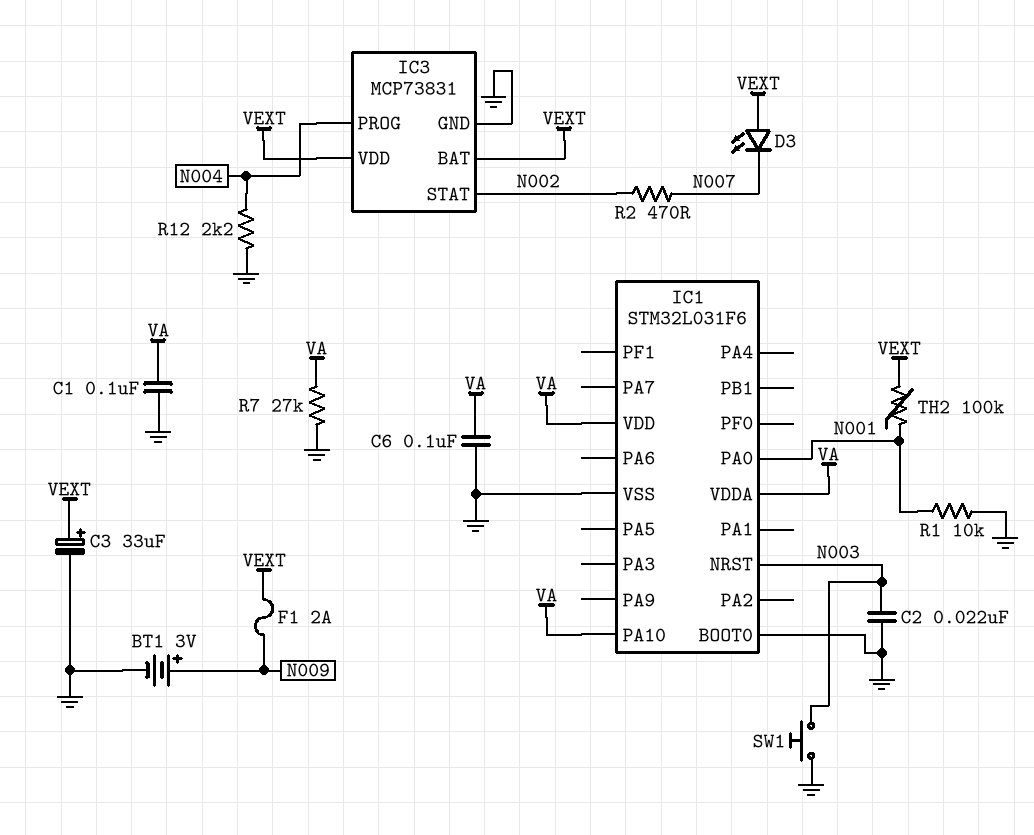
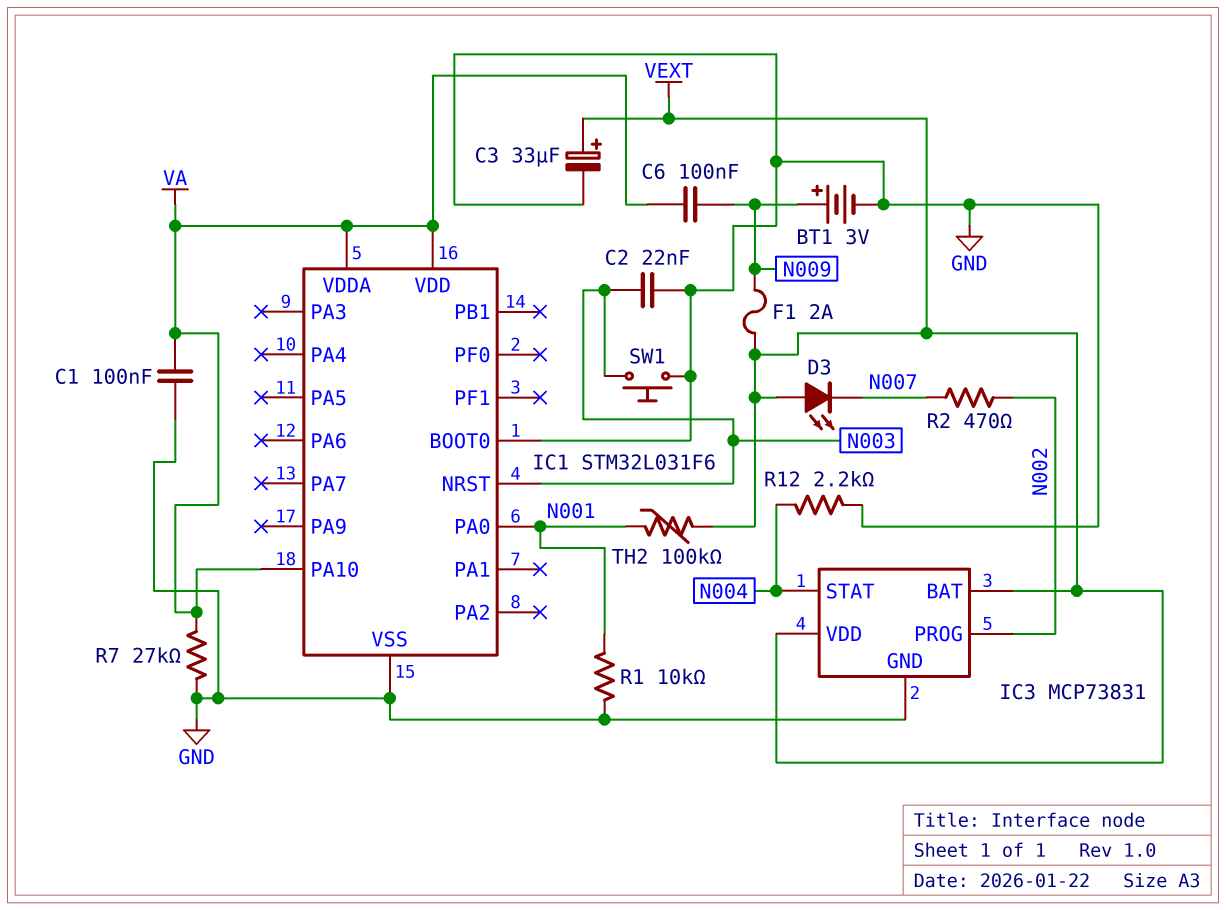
C6: 100nF (GND, VA) -> 100nF (N009, VA)
IC3 pin PROG: N004 -> N002
IC3 pin STAT: N002 -> N004

